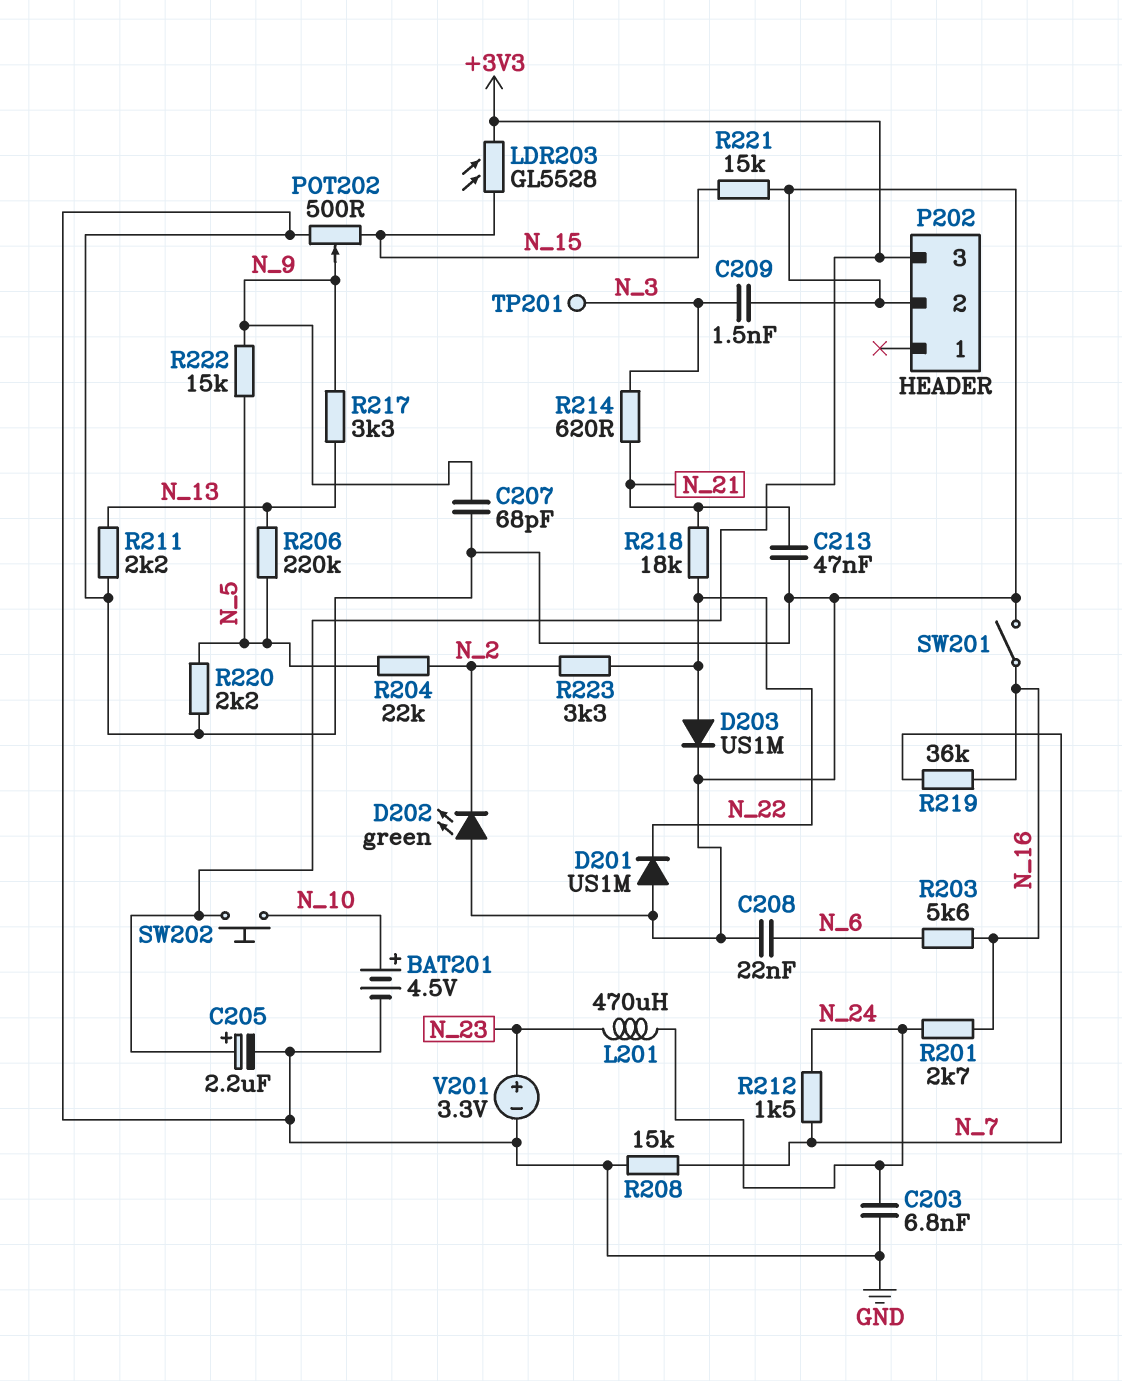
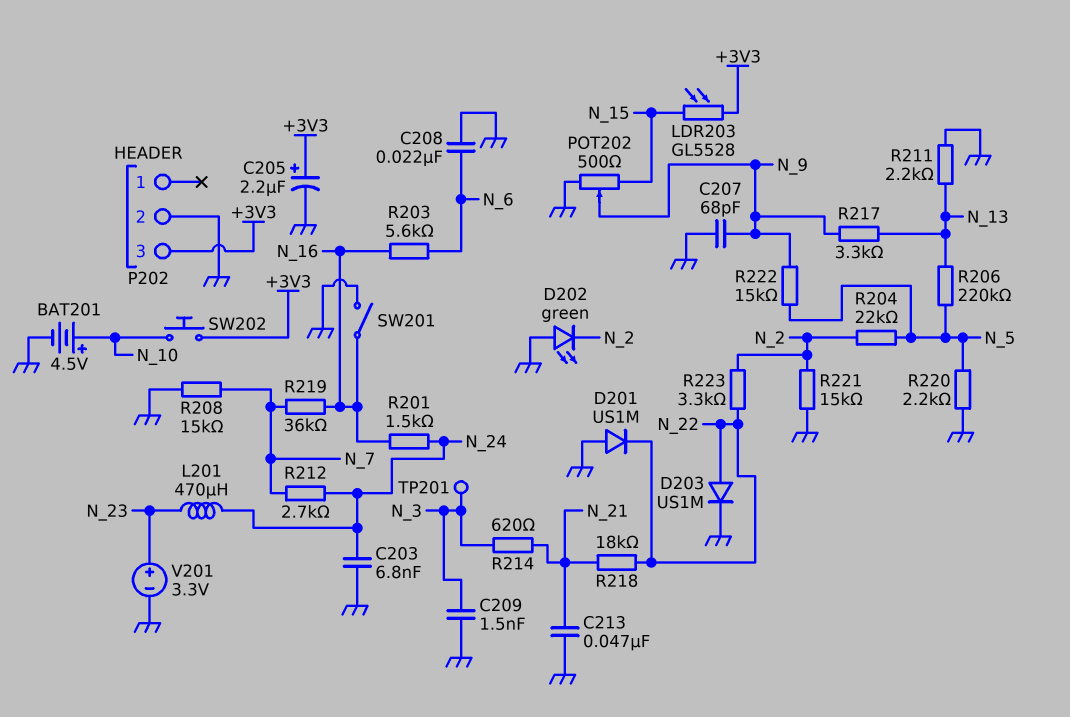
R201: 2.7k (N_16, N_24) -> 1.5k (N_16, N_24)
R212: 1.5k (N_7, N_24) -> 2.7k (N_7, N_24)
R221: 15k (GND, N_15) -> 15k (GND, N_2)

